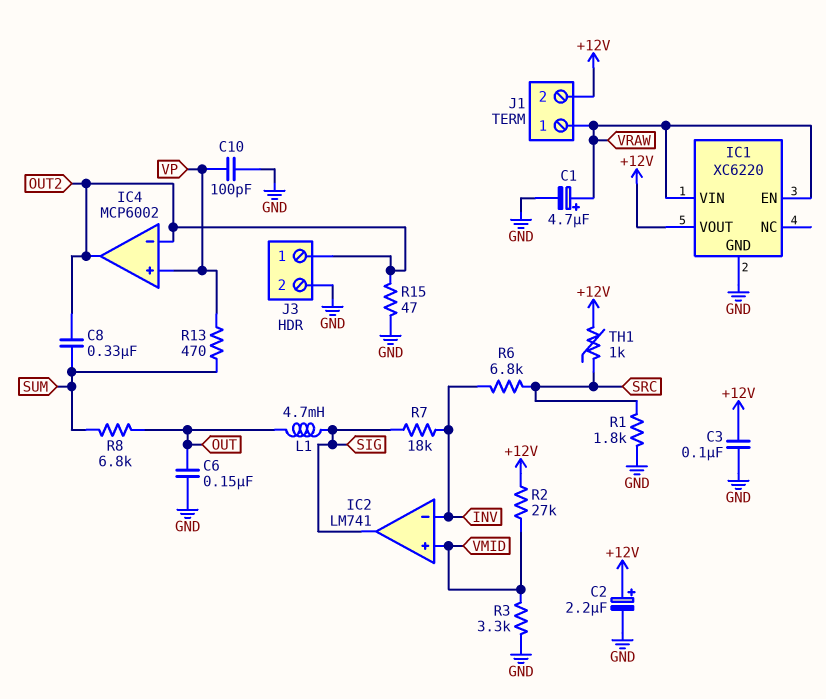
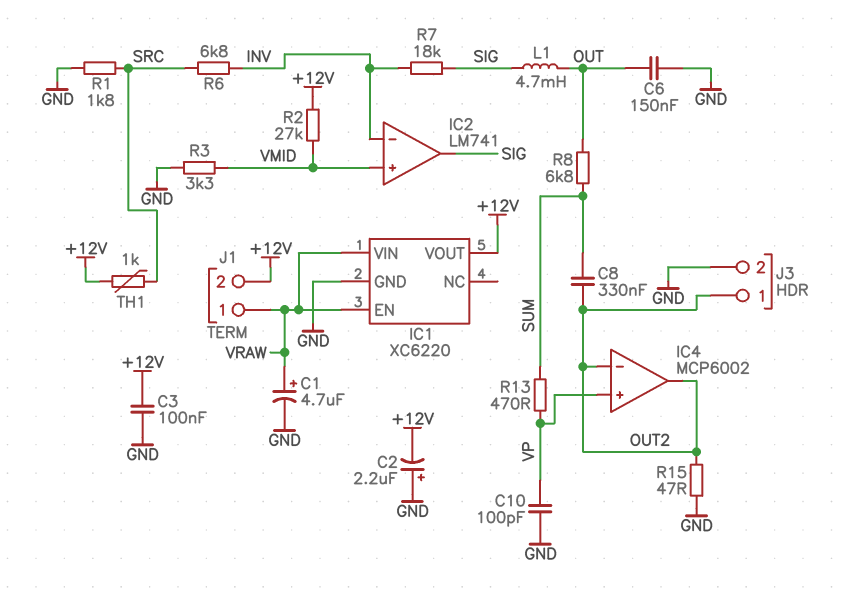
C2: 2.2uF (plus +12V, minus GND) -> 2.2uF (plus GND, minus +12V)

